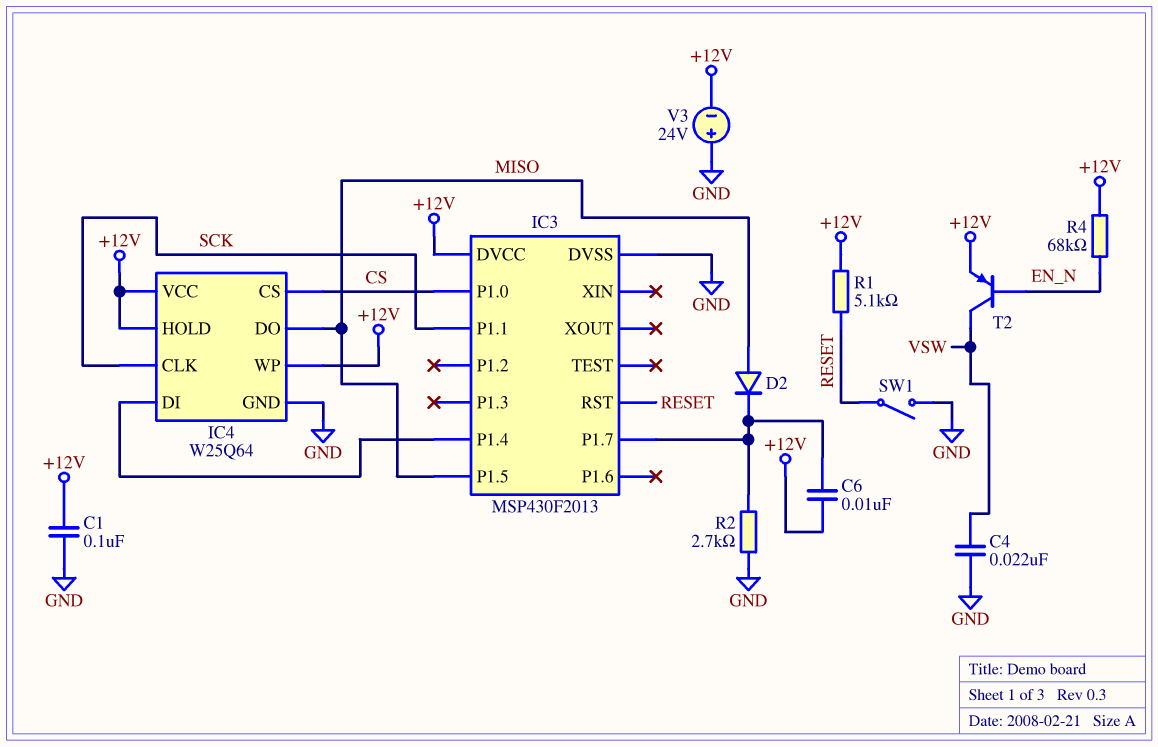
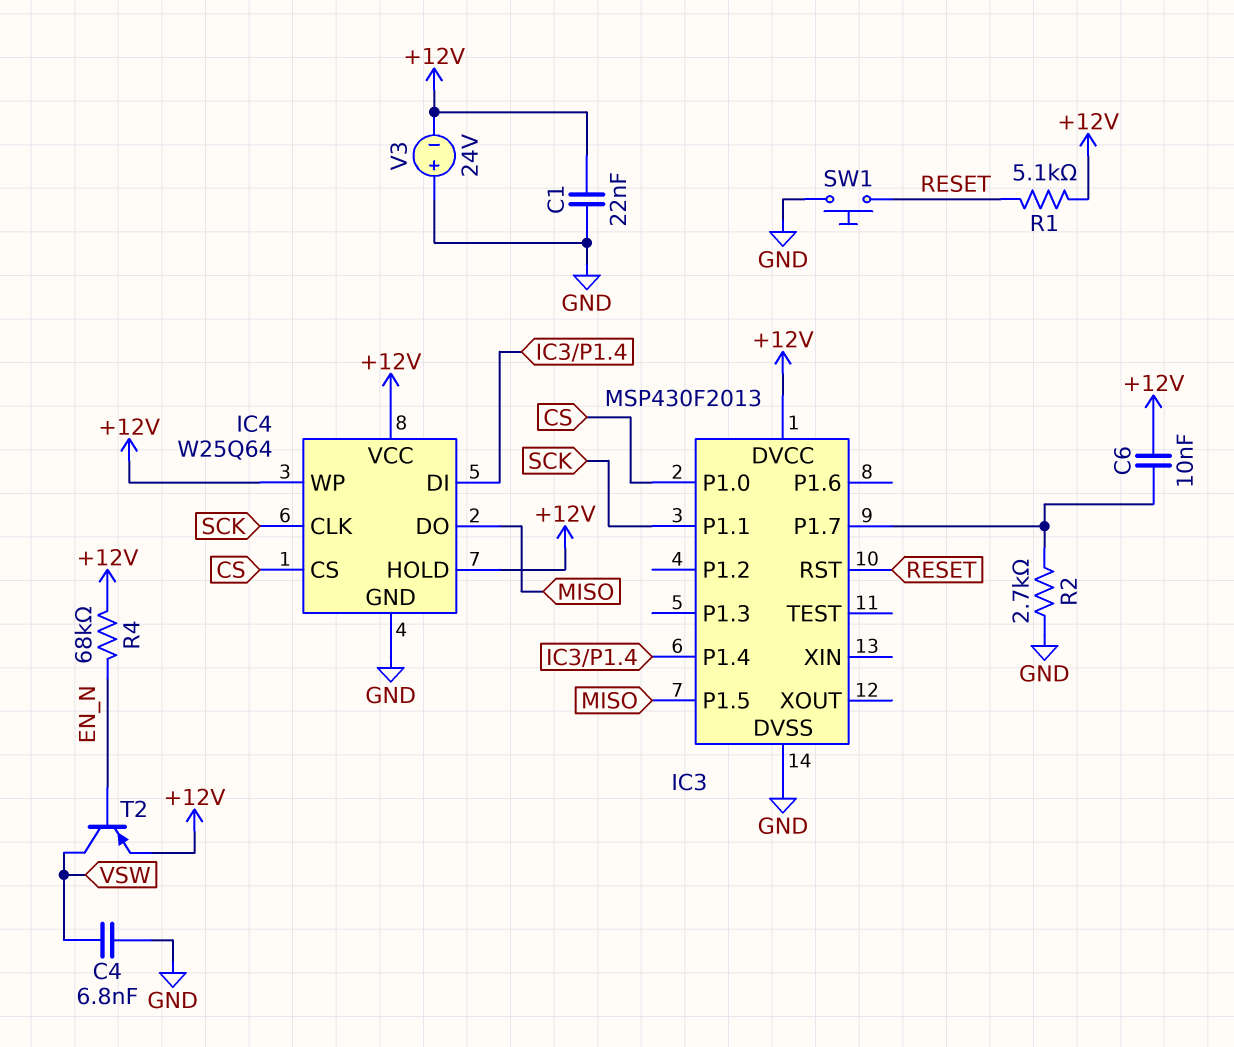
C1: 100nF (+12V, GND) -> 22nF (+12V, GND)
C4: 22nF (GND, VSW) -> 6.8nF (GND, VSW)
D2: diode (A MISO, K IC3/P1.7) -> none
SW1: switch (GND, RESET) -> button (GND, RESET)

